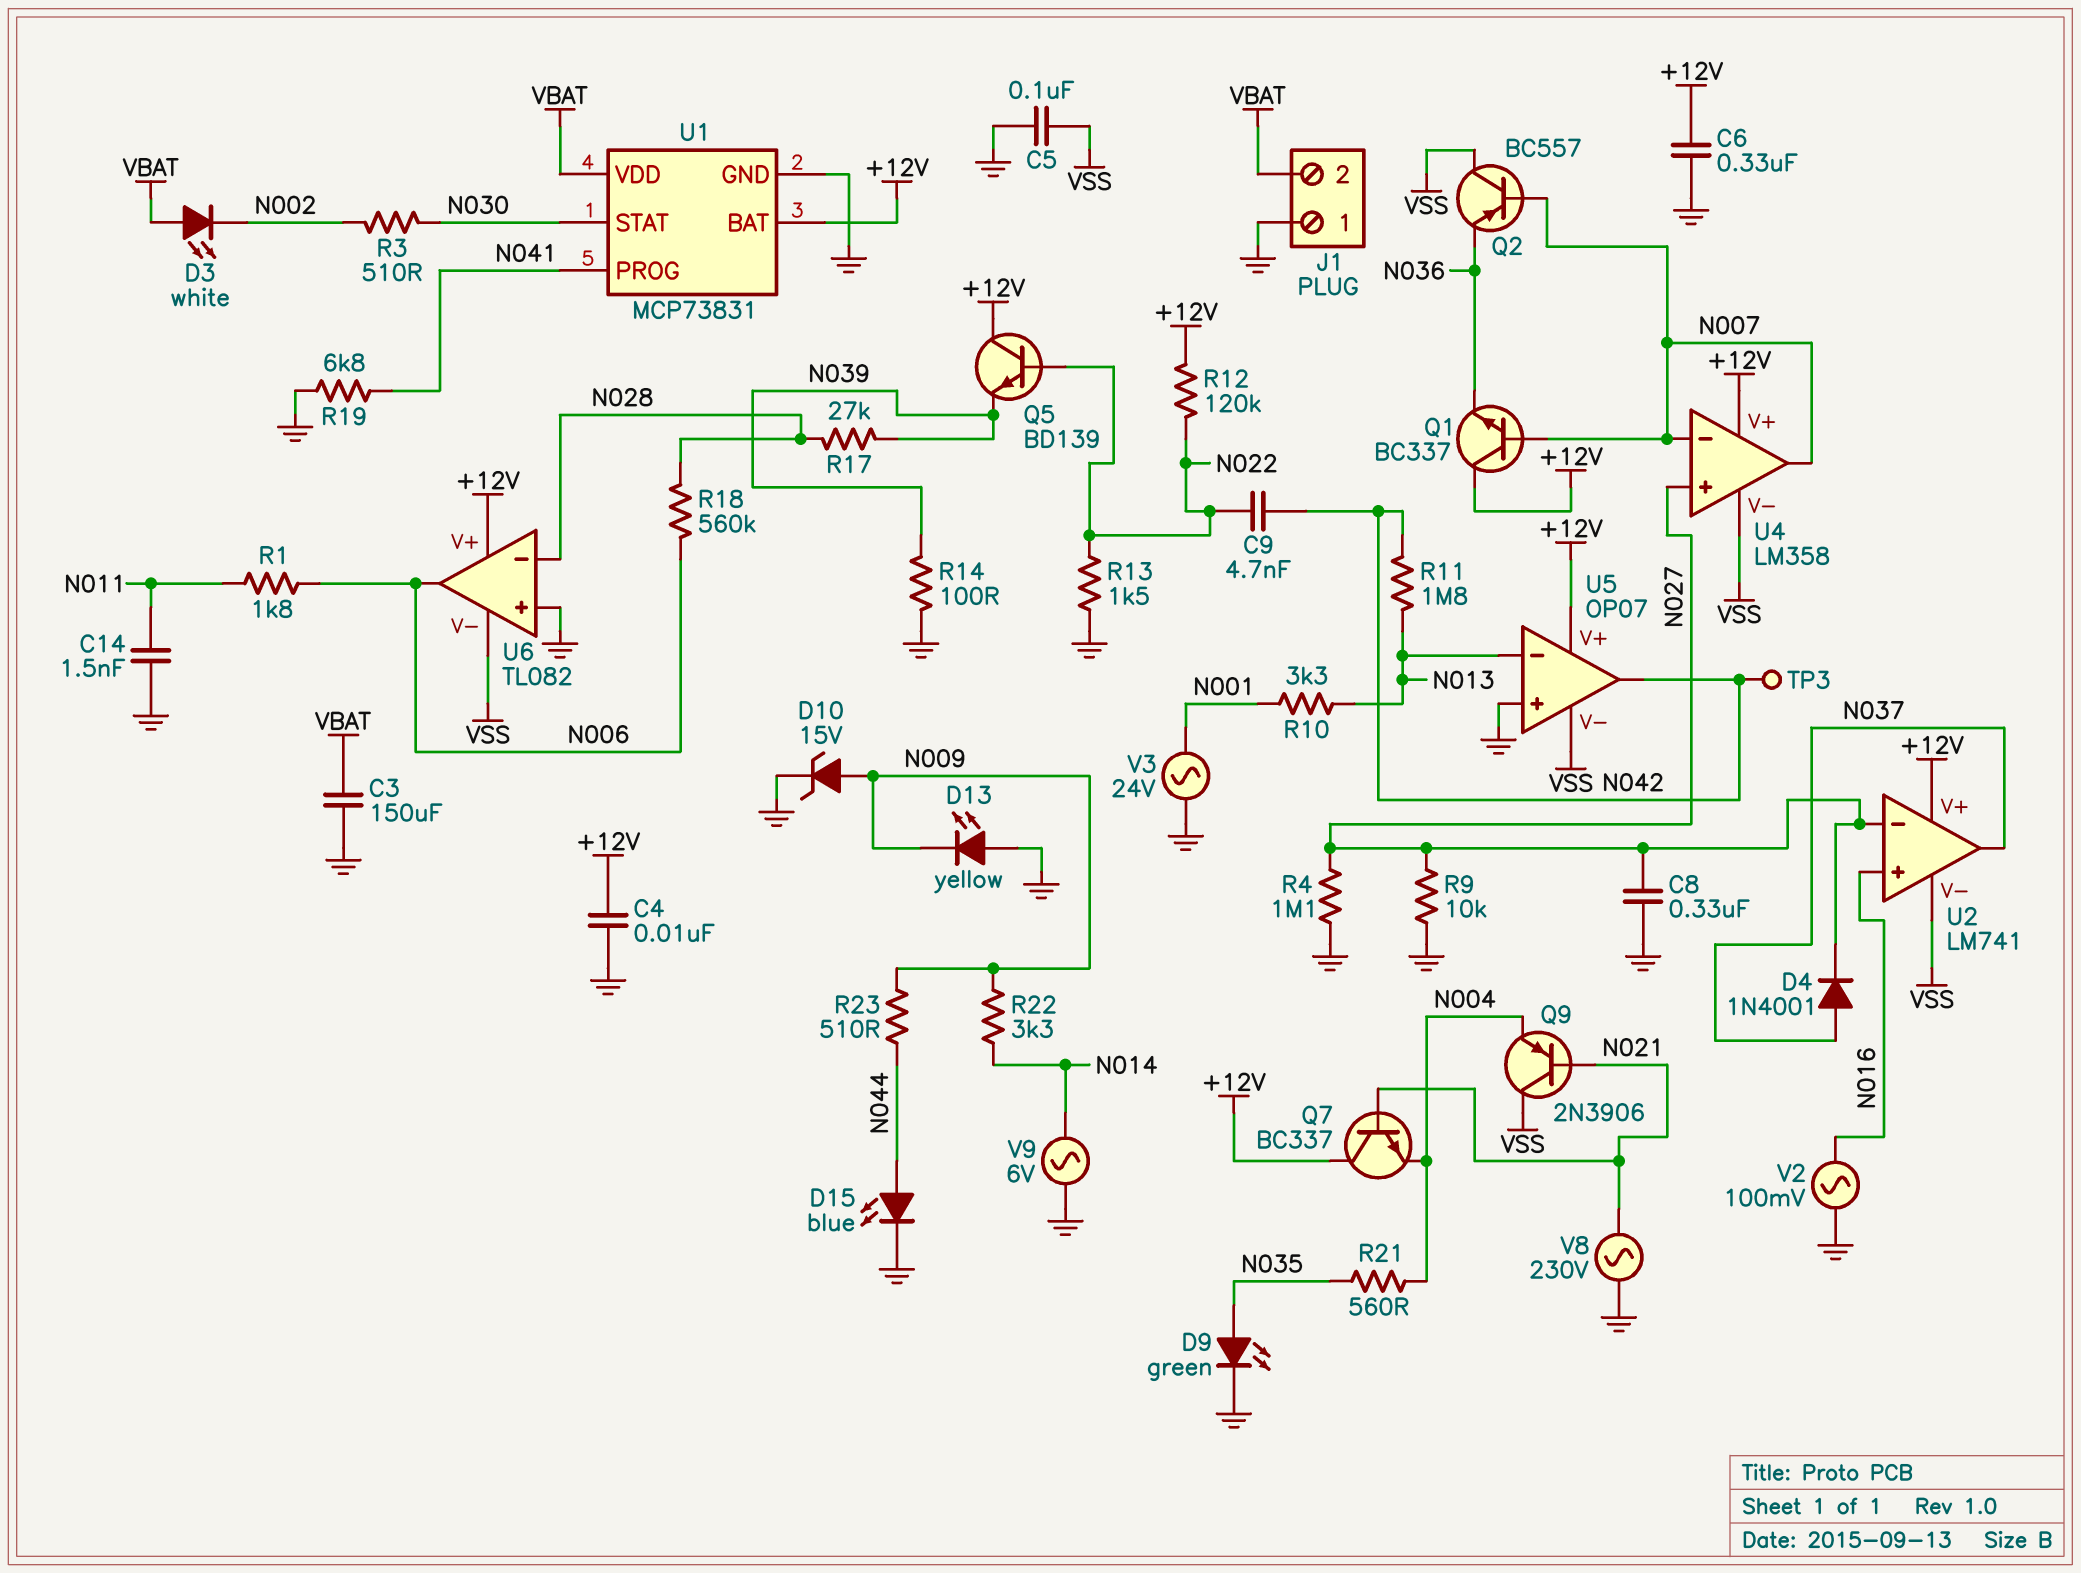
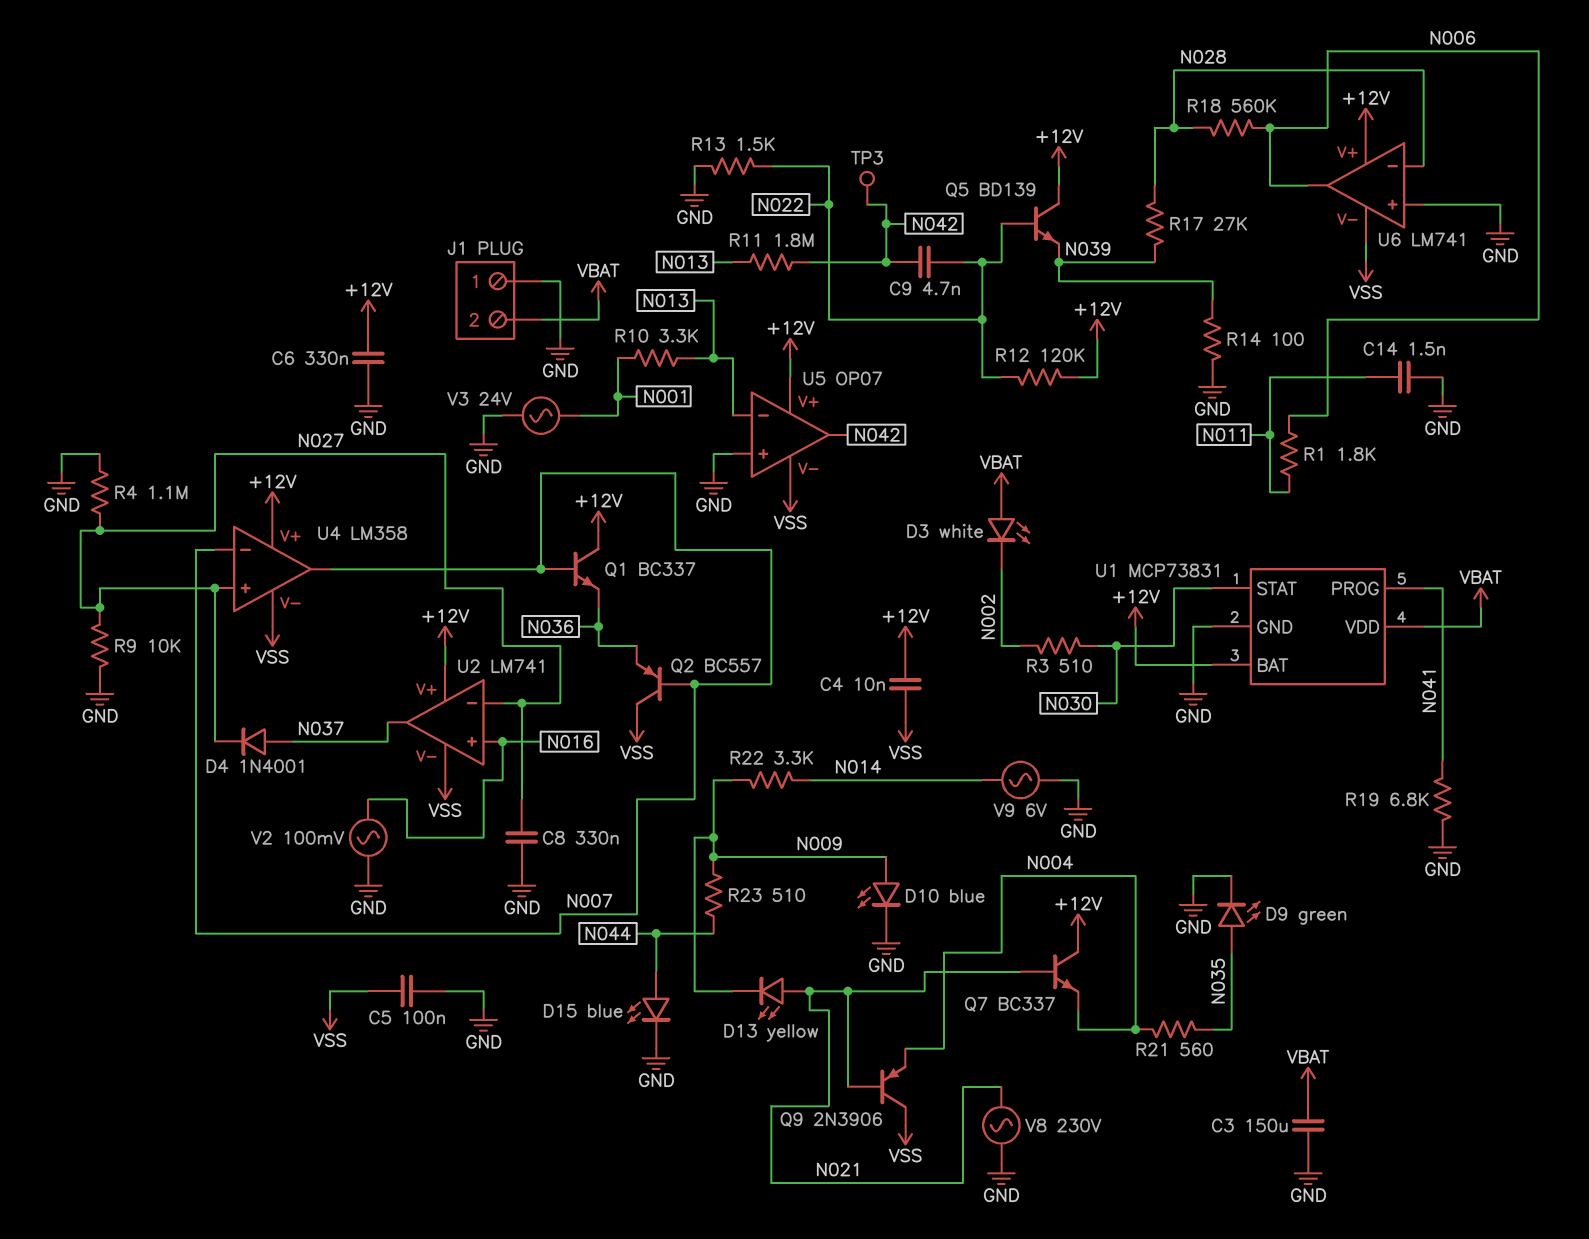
C4: 10nF (+12V, GND) -> 10nF (+12V, VSS)
D10: zener 15V (A N009, K GND) -> LED blue (A N009, K GND)
D13: LED yellow (A GND, K N009) -> LED yellow (A N021, K N009)
U6: TL082 -> LM741

